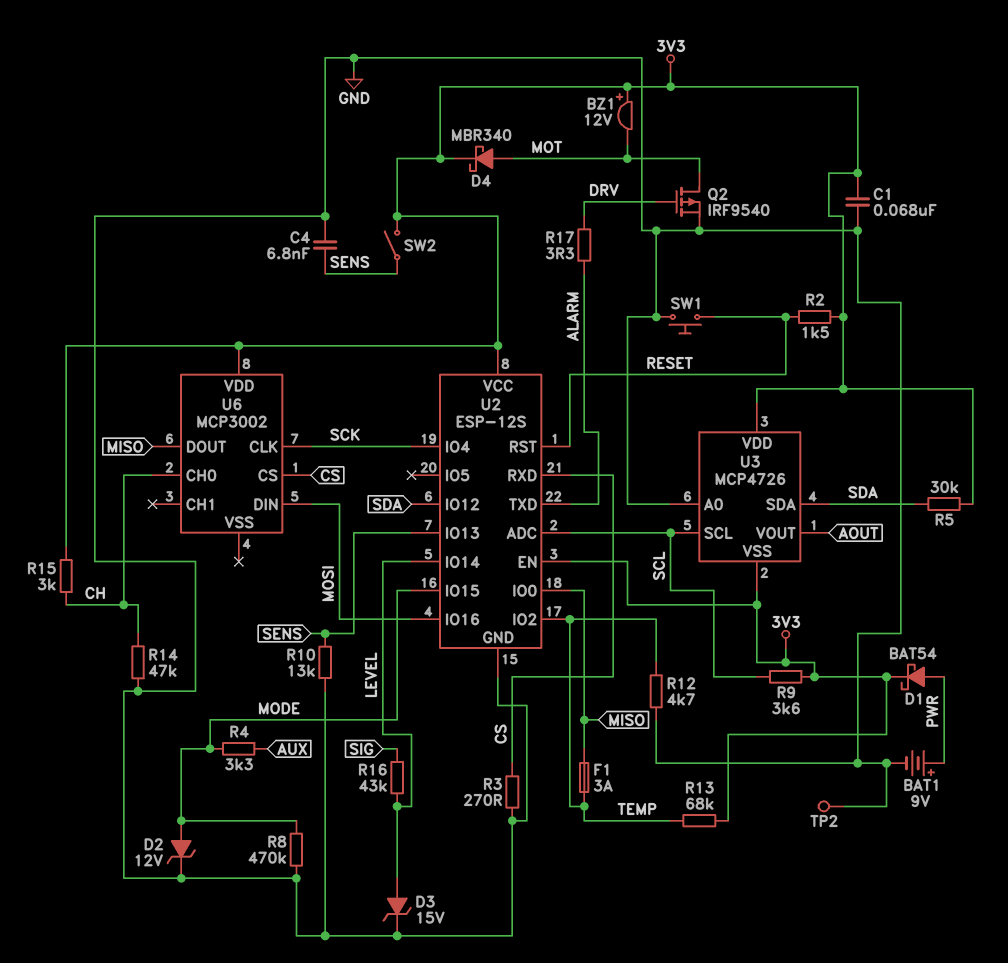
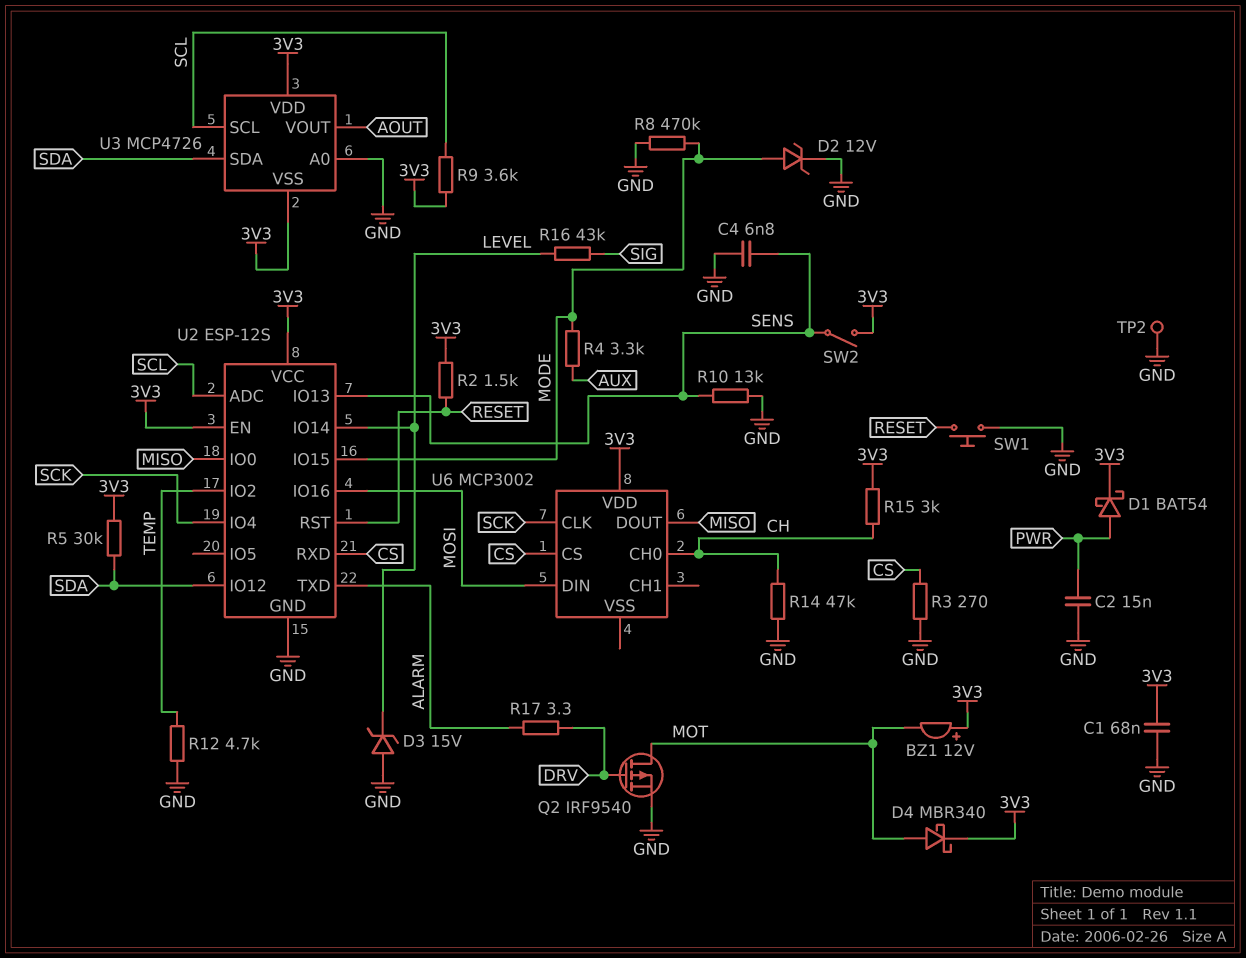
BAT1: 9V (plus PWR, minus GND) -> none
C2: none -> 15nF (GND, PWR)
D3: zener 15V (A LEVEL, K GND) -> zener 15V (A GND, K LEVEL)
F1: 3A (MISO, TEMP) -> none
R13: 68k (3V3, TEMP) -> none

